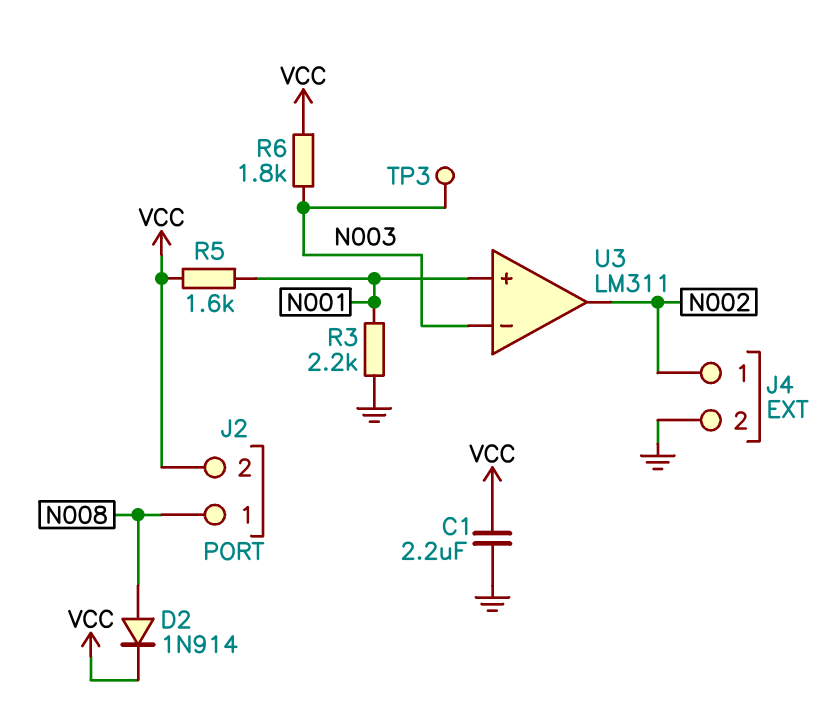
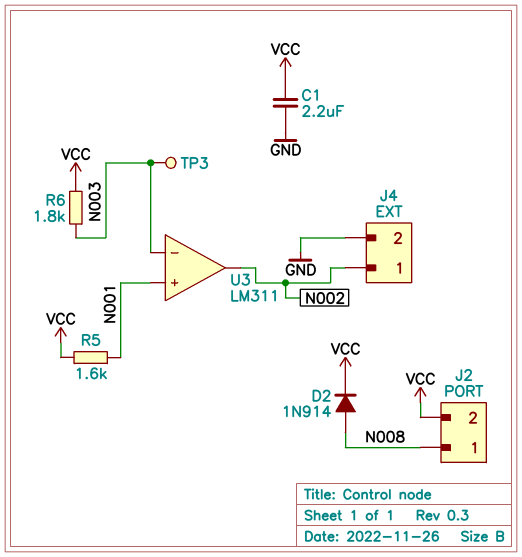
R3: 2.2k (GND, N001) -> none

